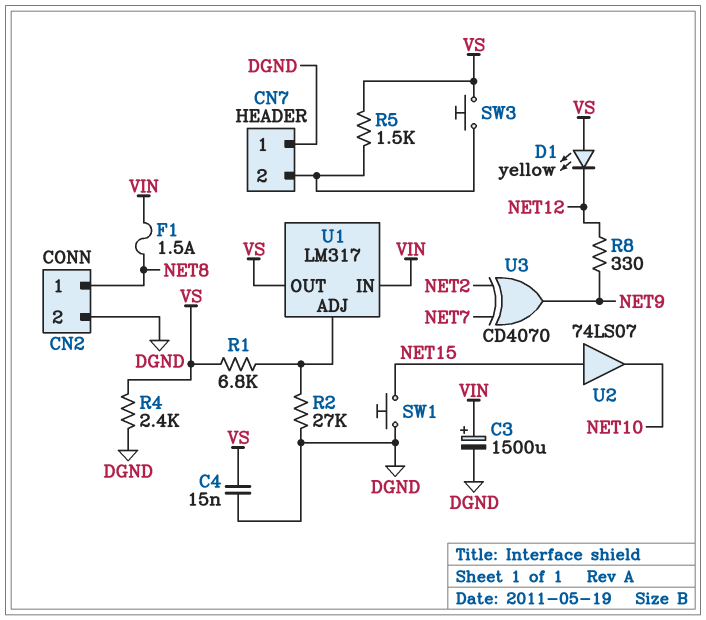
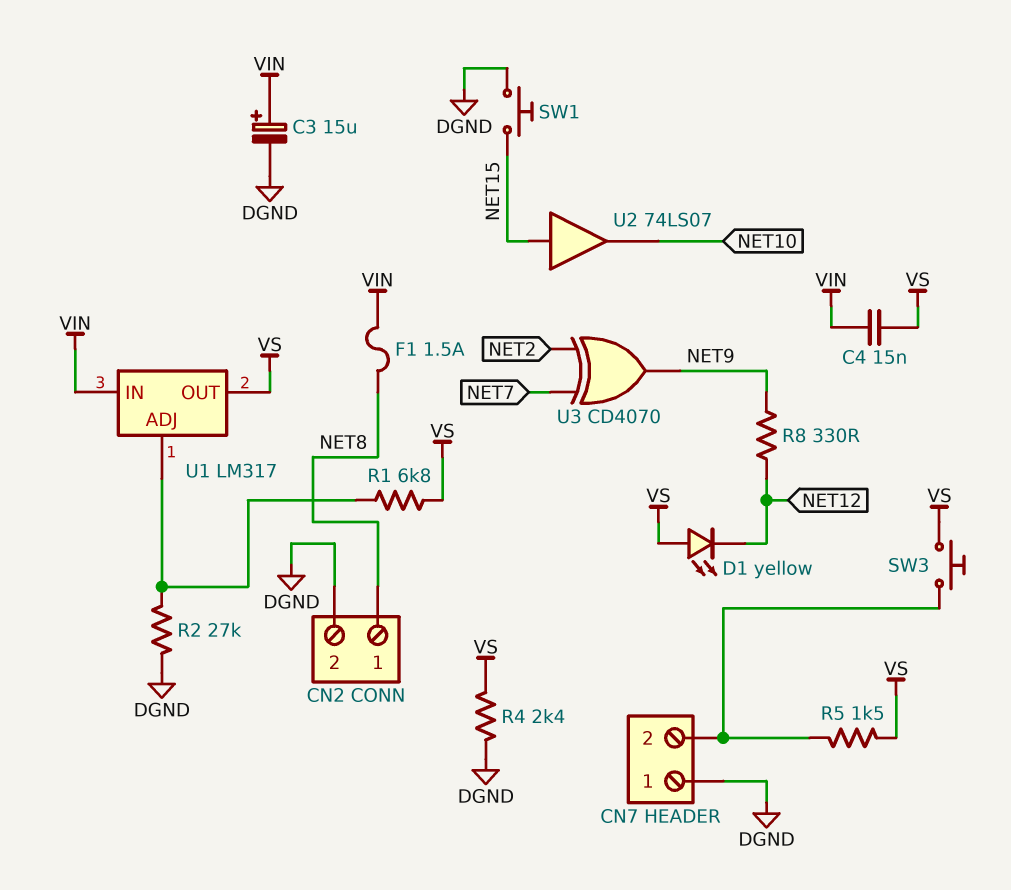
C3: 1500uF (plus VIN, minus DGND) -> 15uF (plus VIN, minus DGND)
C4: 15nF (DGND, VS) -> 15nF (VIN, VS)

